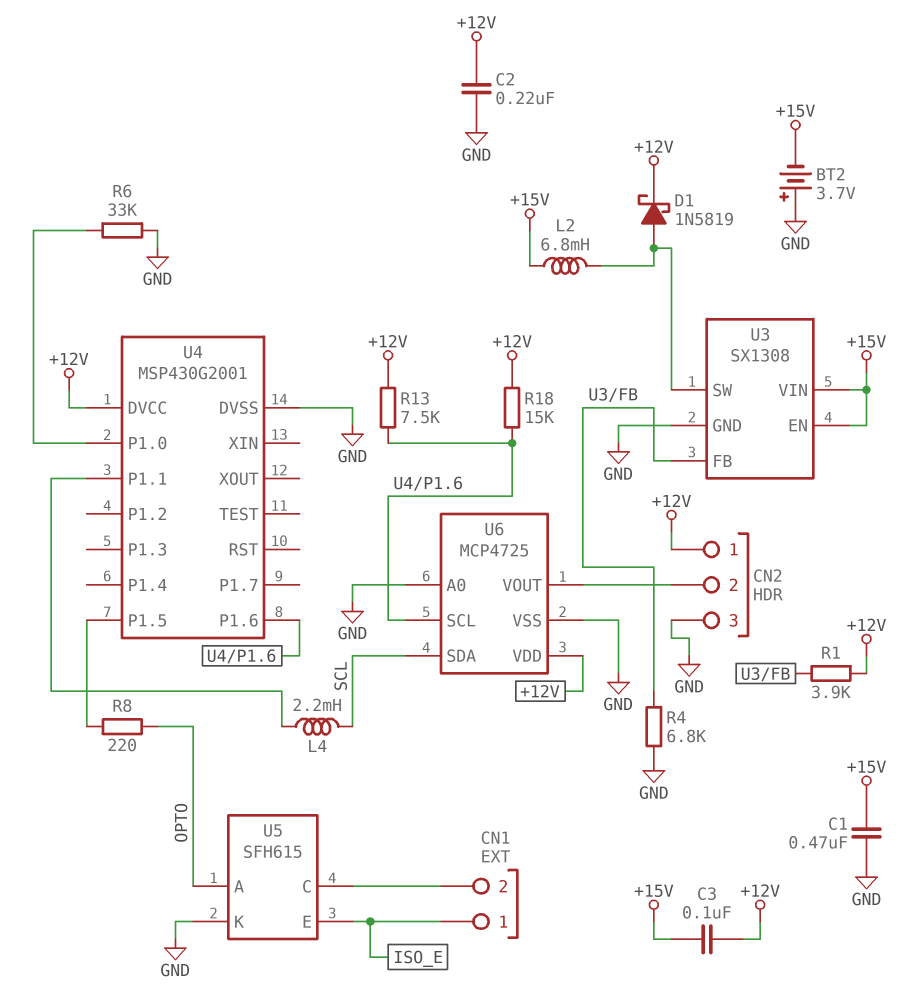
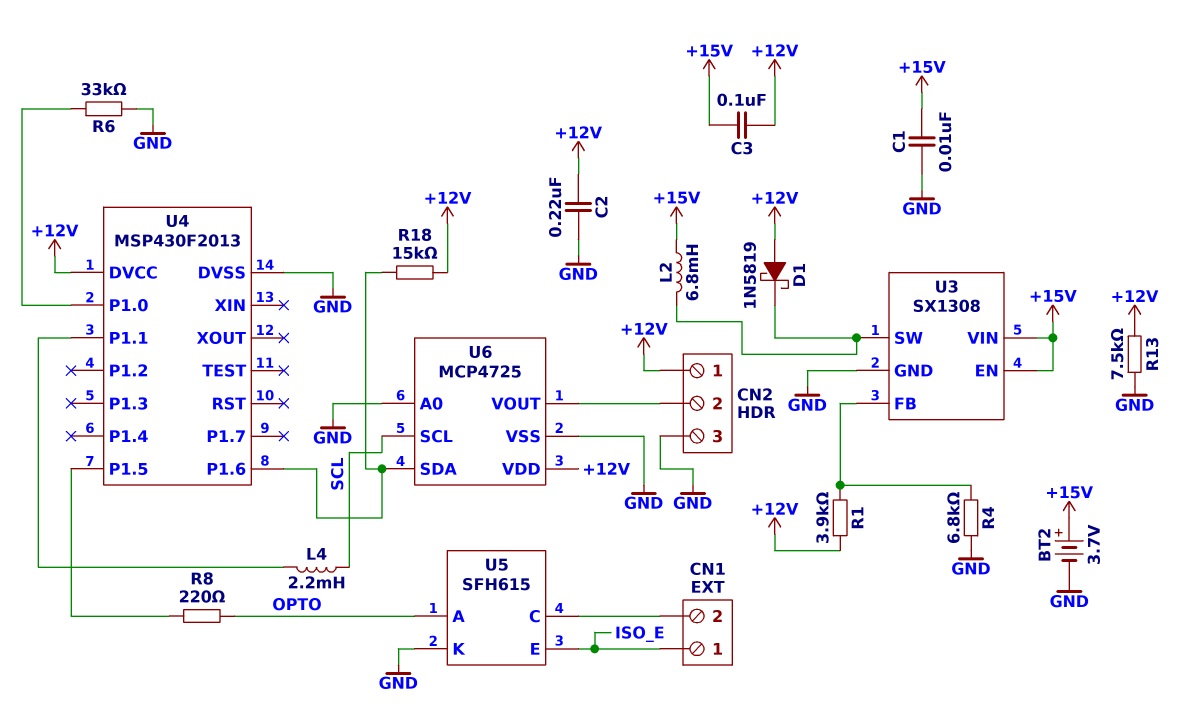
BT2: 3.7V (plus GND, minus +15V) -> 3.7V (plus +15V, minus GND)
C1: 470nF (+15V, GND) -> 10nF (+15V, GND)
D1: schottky 1N5819 (A U3/SW, K +12V) -> schottky 1N5819 (A +12V, K U3/SW)
R13: 7.5k (+12V, U4/P1.6) -> 7.5k (+12V, GND)
U4: MSP430G2001 -> MSP430F2013
U6 pin SCL: U4/P1.6 -> SCL
U6 pin SDA: SCL -> U4/P1.6

